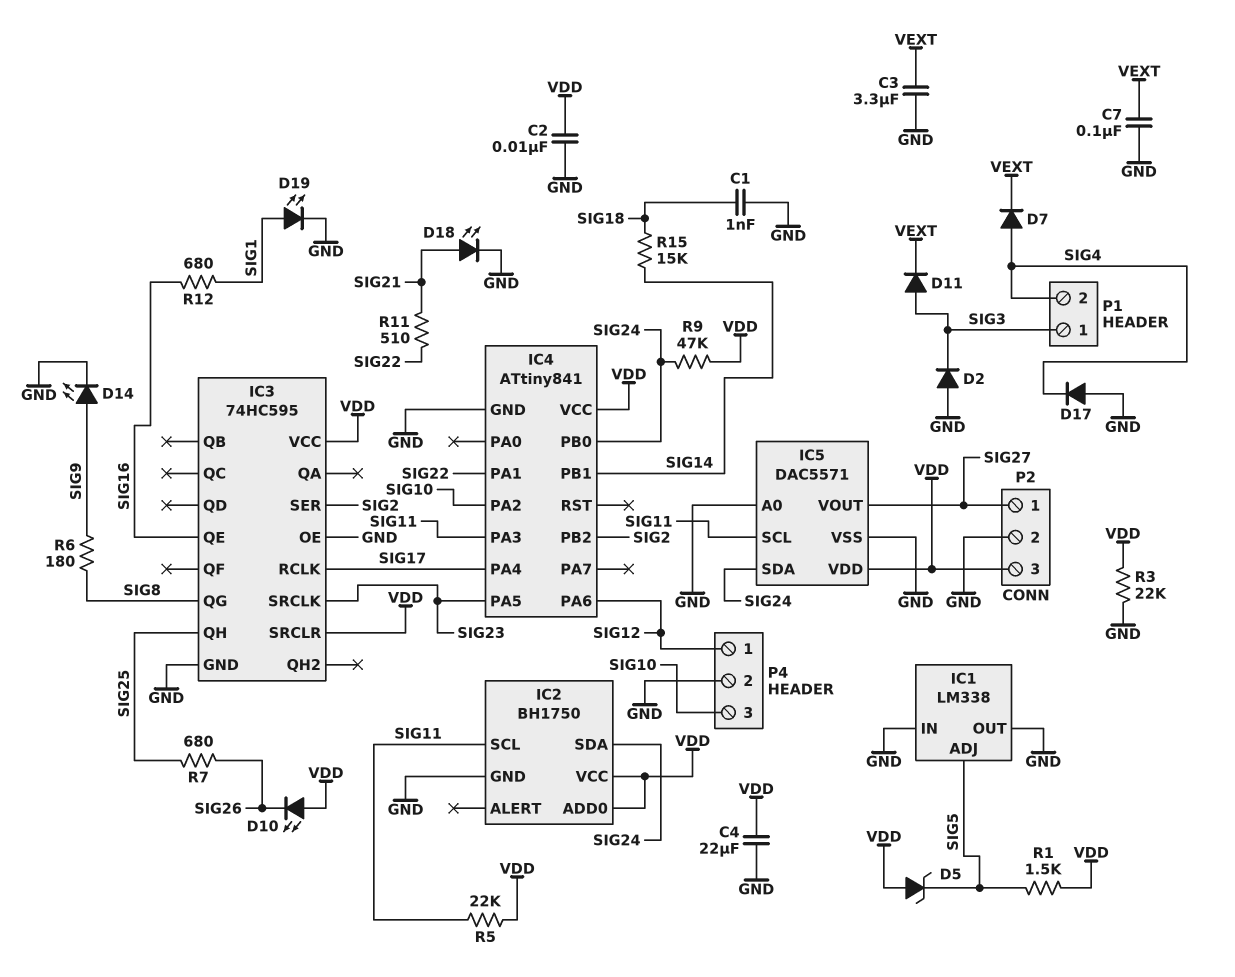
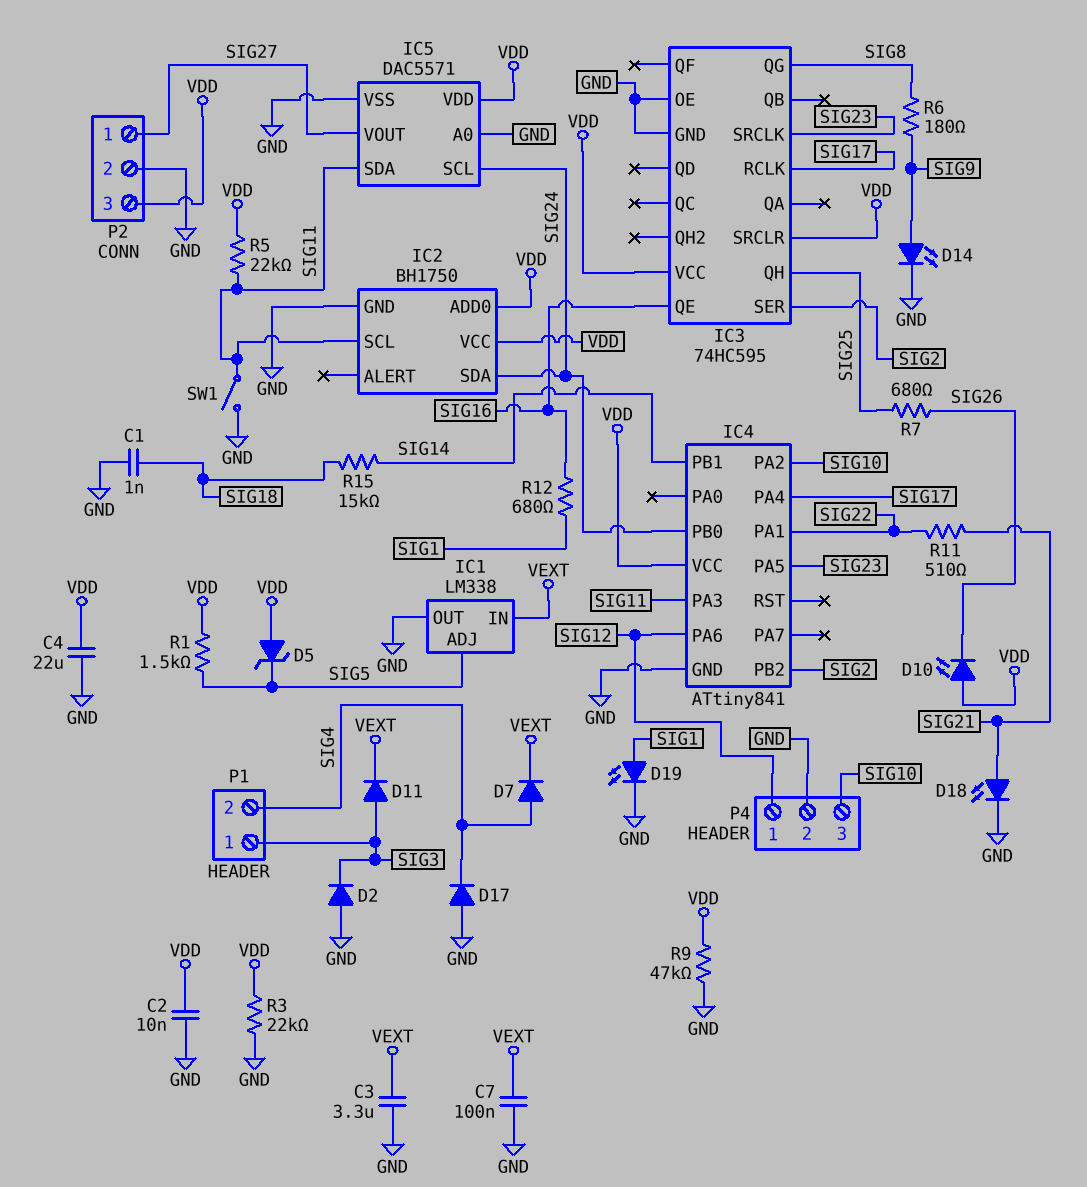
IC1 pin IN: GND -> VEXT
IC5 pin SCL: SIG11 -> SIG24
IC5 pin SDA: SIG24 -> SIG11
R9: 47k (SIG24, VDD) -> 47k (GND, VDD)
SW1: none -> switch (GND, SIG11)

